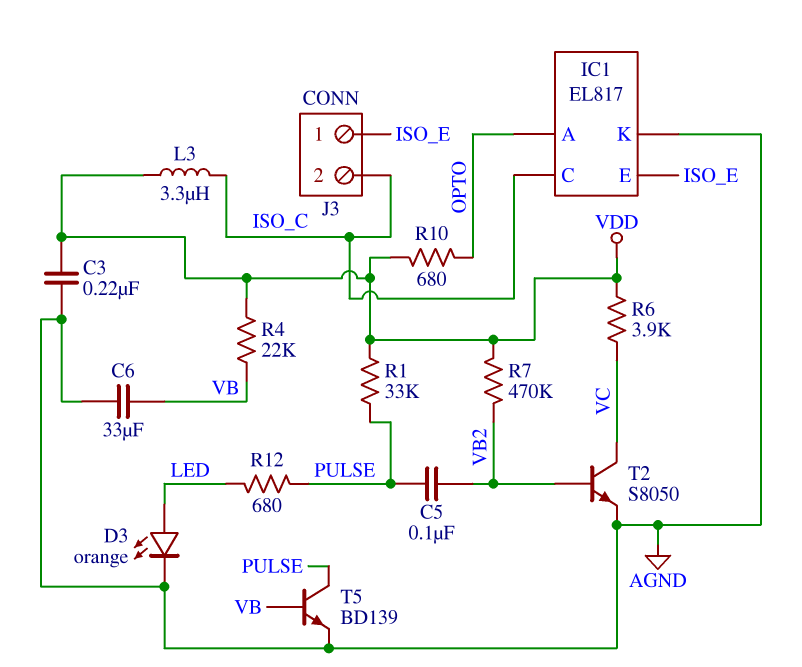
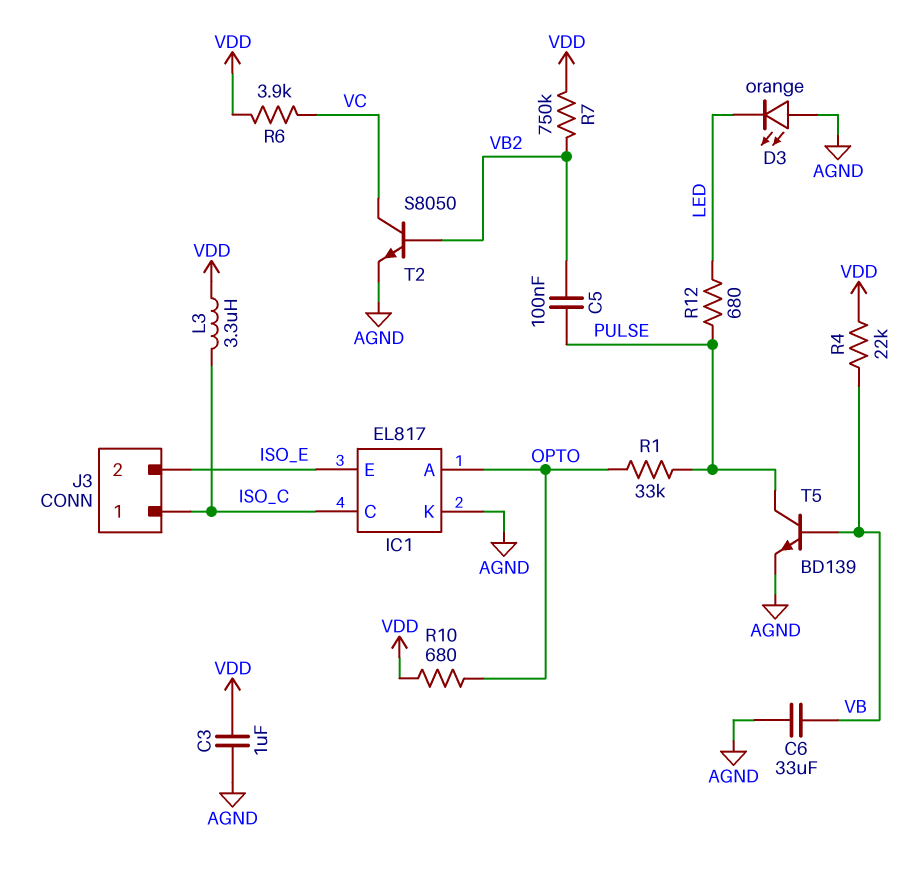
C3: 220nF (AGND, VDD) -> 1uF (AGND, VDD)
D3: LED orange (A LED, K AGND) -> LED orange (A AGND, K LED)
J3 pin 1: ISO_E -> ISO_C
J3 pin 2: ISO_C -> ISO_E
R1: 33k (PULSE, VDD) -> 33k (OPTO, PULSE)
R7: 470k (VB2, VDD) -> 750k (VB2, VDD)

